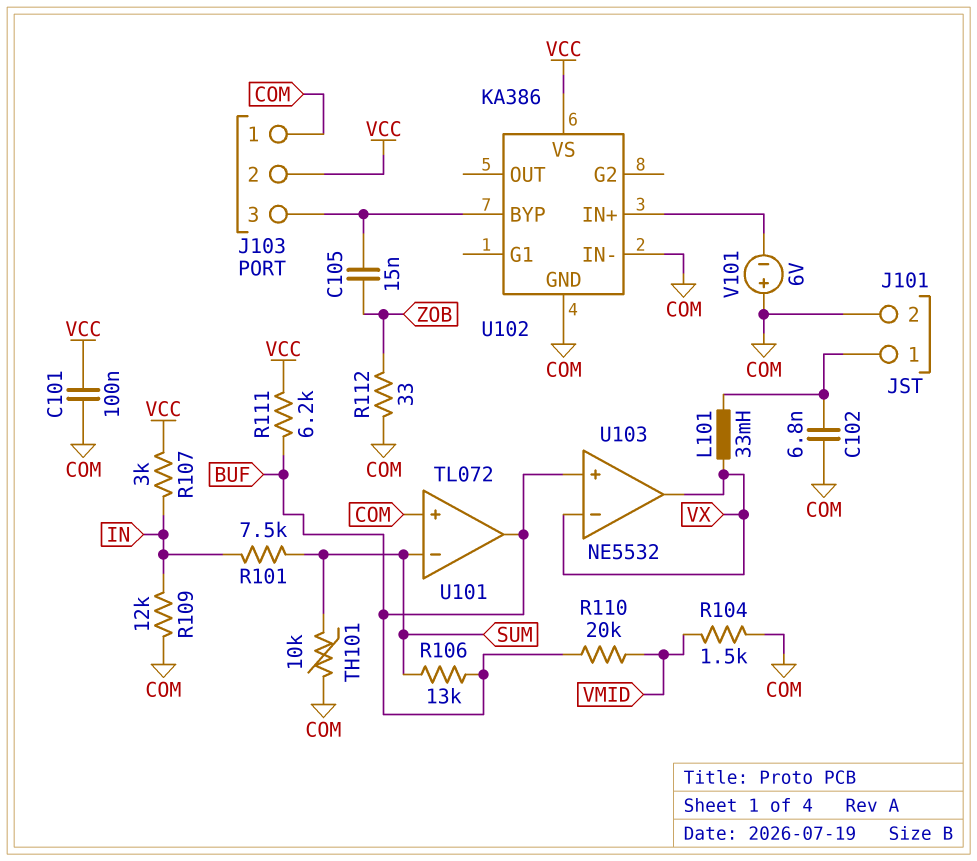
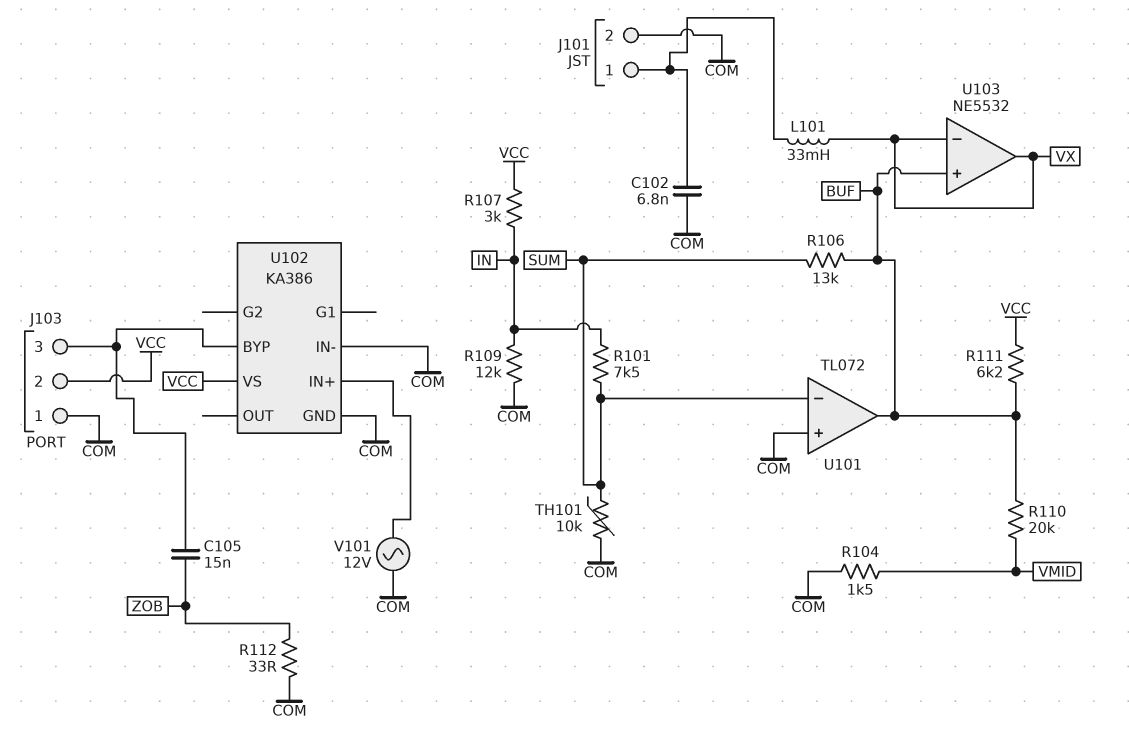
C101: 100nF (COM, VCC) -> none
V101: 6V (plus COM, minus U102/IN+) -> AC 12V (COM, U102/IN+)

